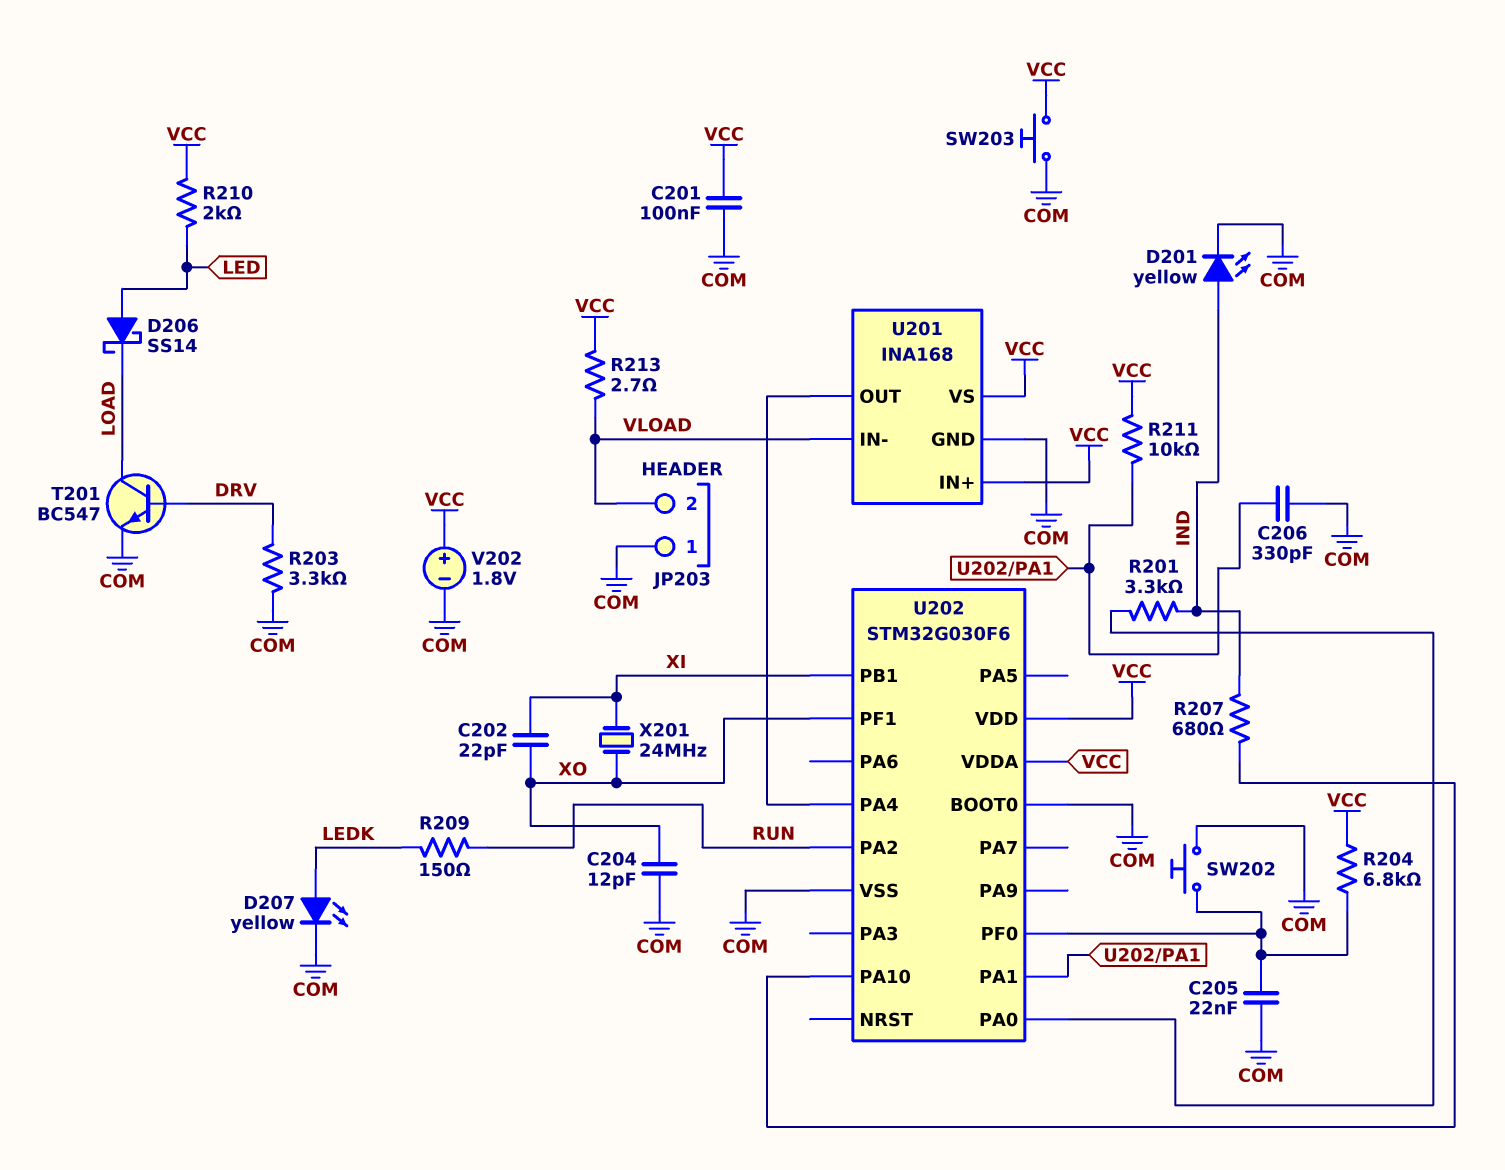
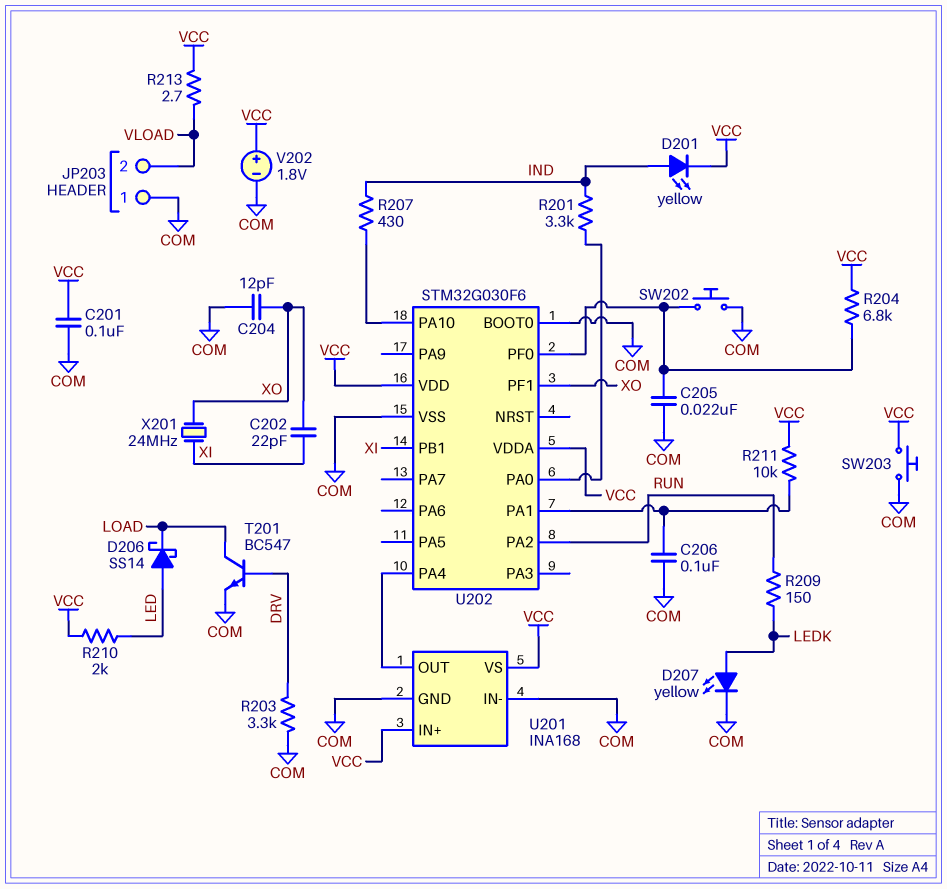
C206: 330pF (COM, U202/PA1) -> 100nF (COM, U202/PA1)
D201: LED yellow (A IND, K COM) -> LED yellow (A IND, K VCC)
R207: 680 (IND, U202/PA10) -> 430 (IND, U202/PA10)
U201 pin IN-: VLOAD -> COM

